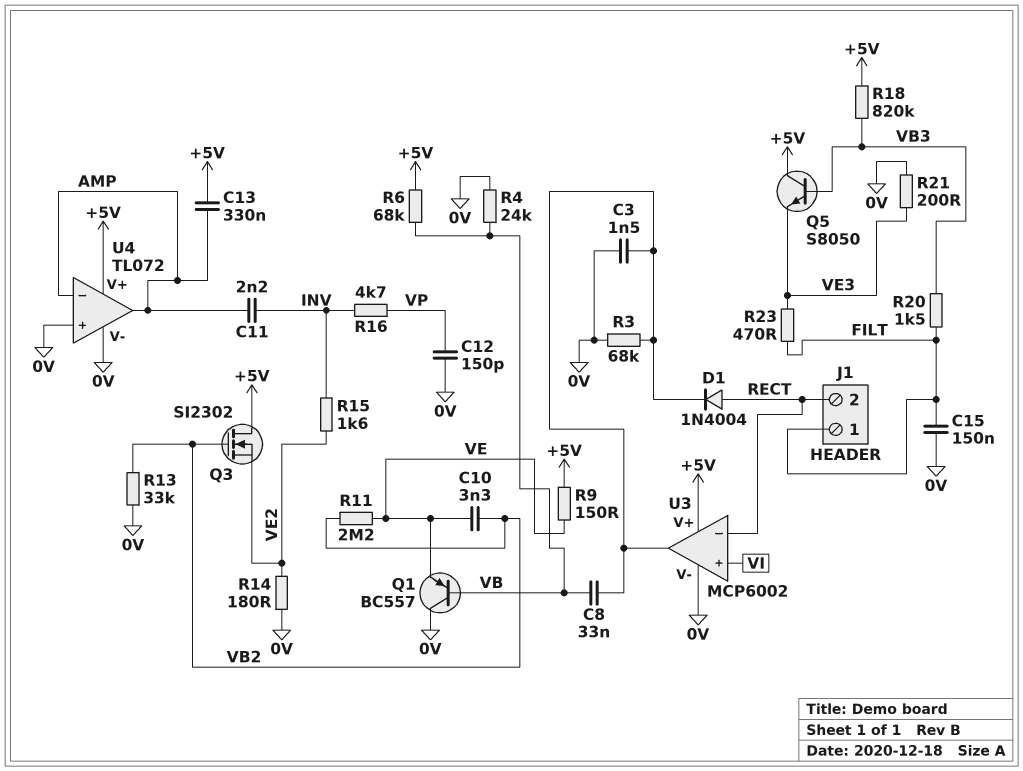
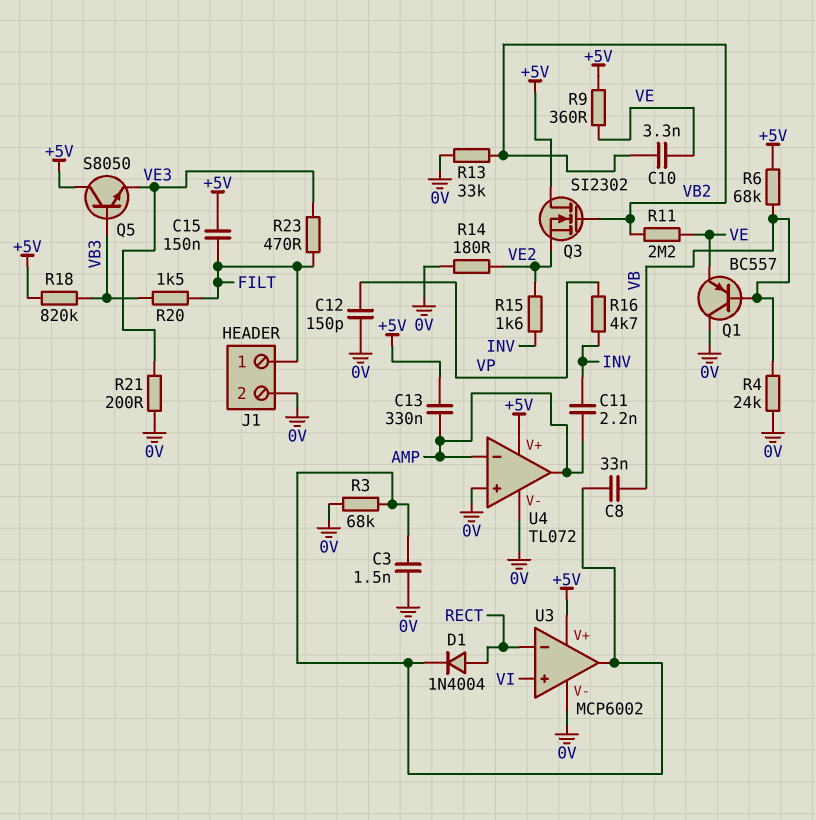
C15: 150nF (0V, FILT) -> 150nF (+5V, FILT)
J1 pin 2: RECT -> 0V
R9: 150 (+5V, VE) -> 360 (+5V, VE)

